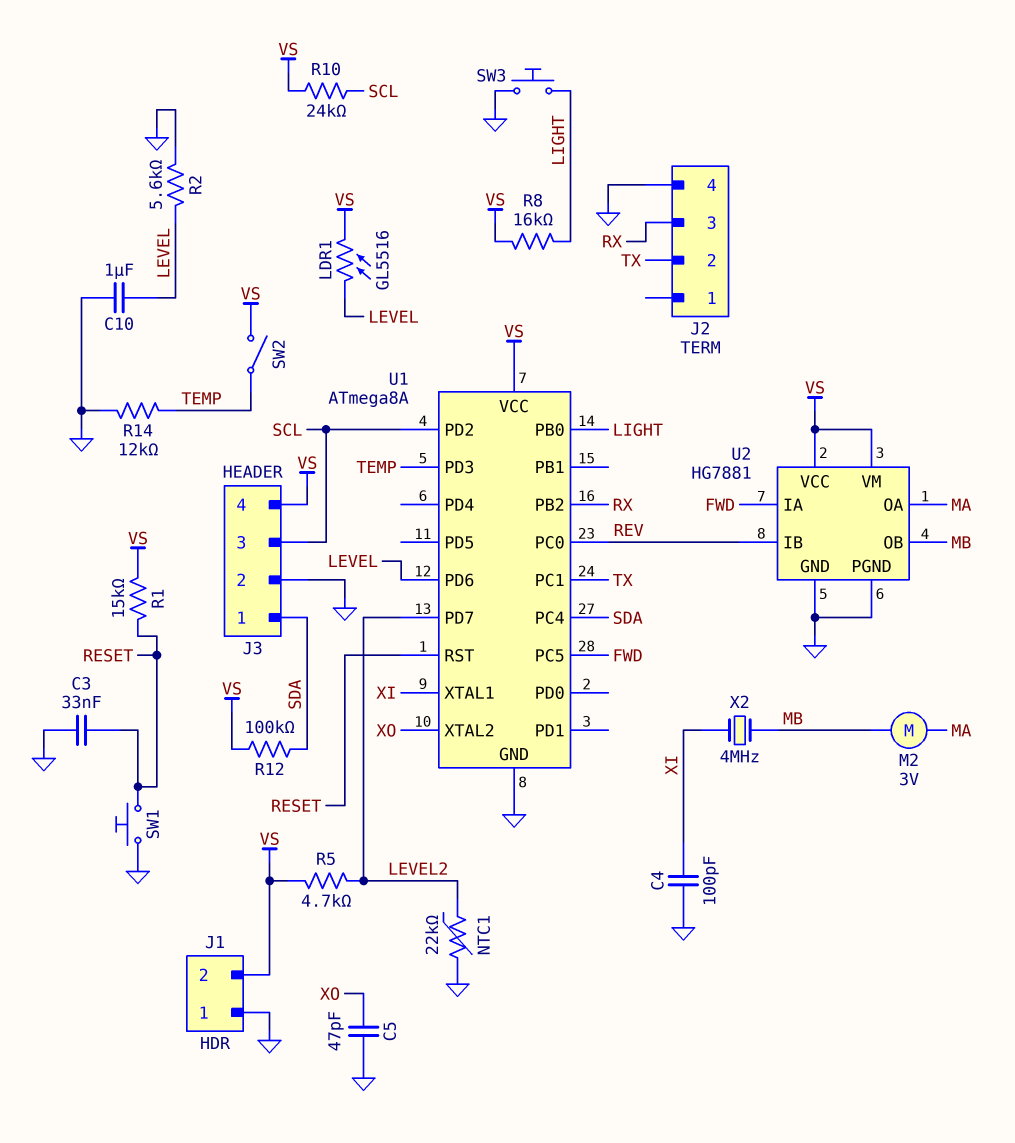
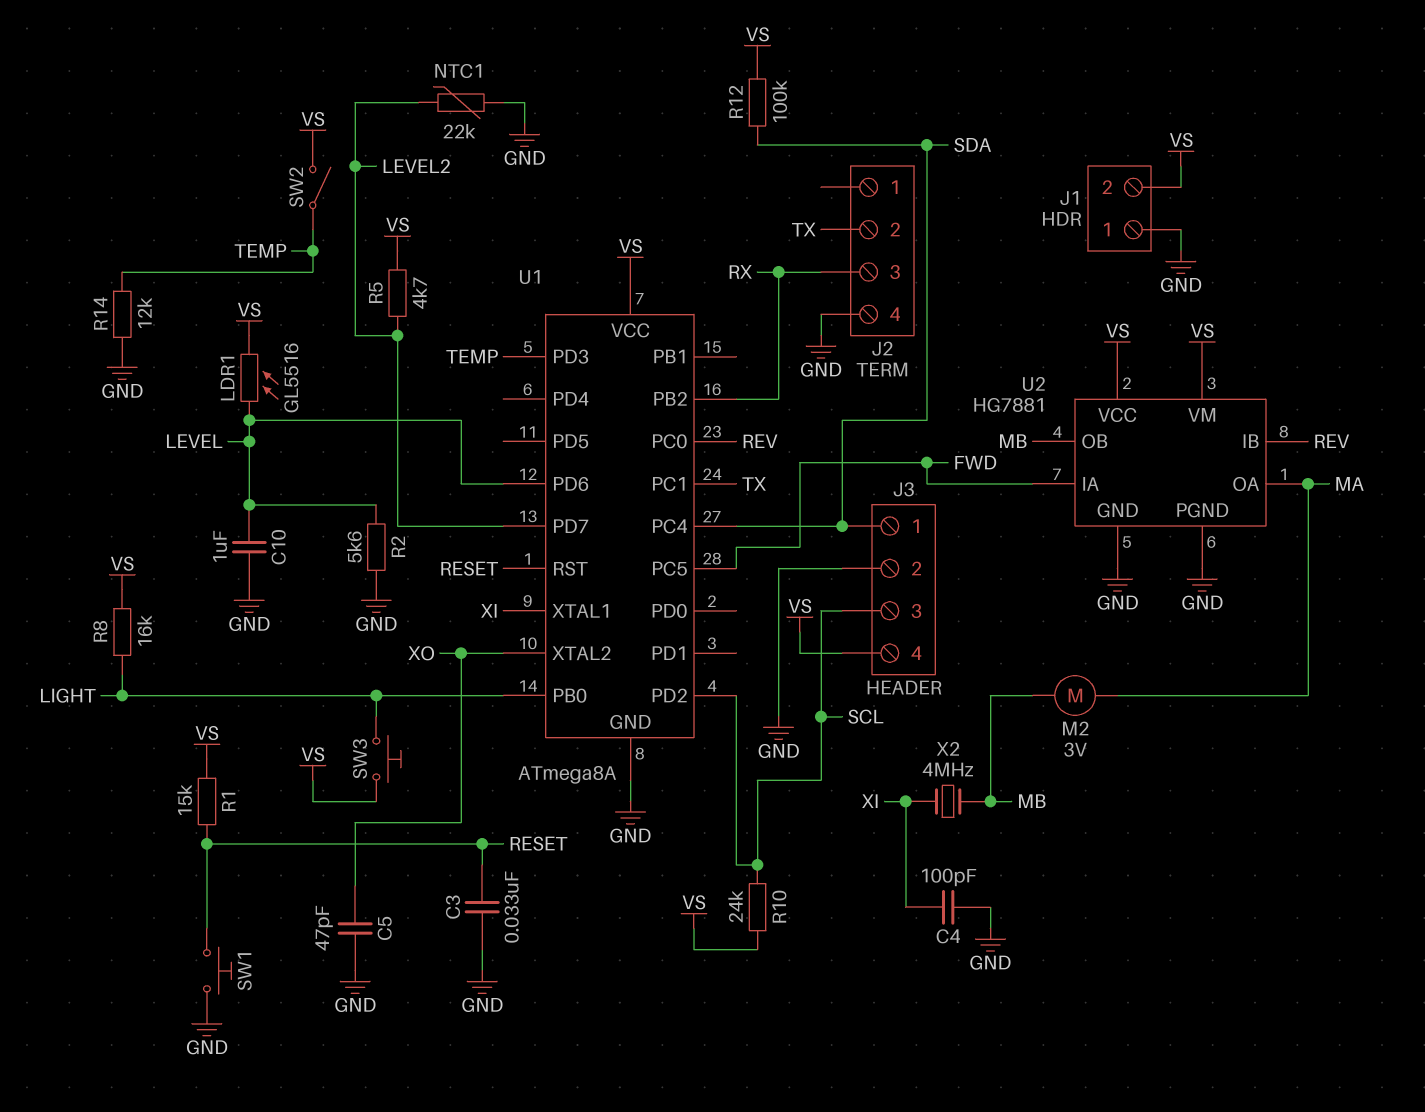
SW3: button (GND, LIGHT) -> button (LIGHT, VS)

